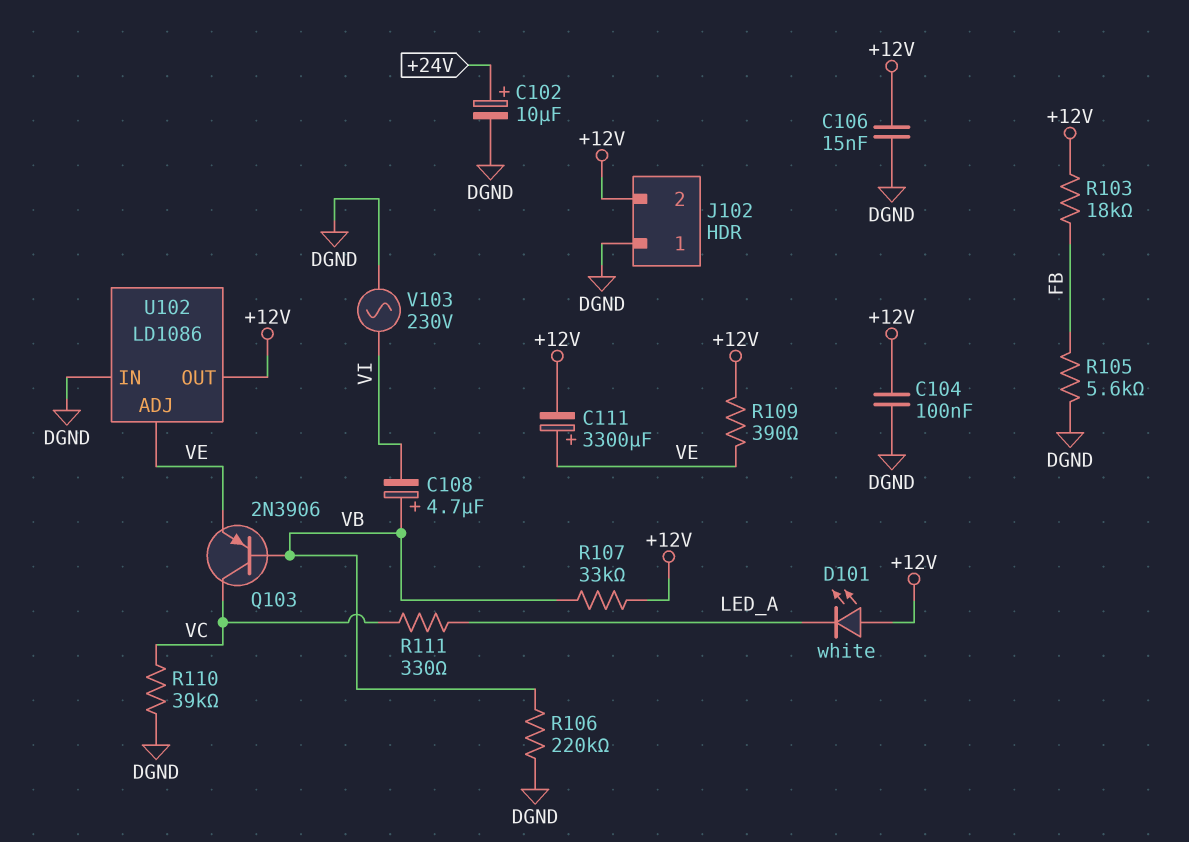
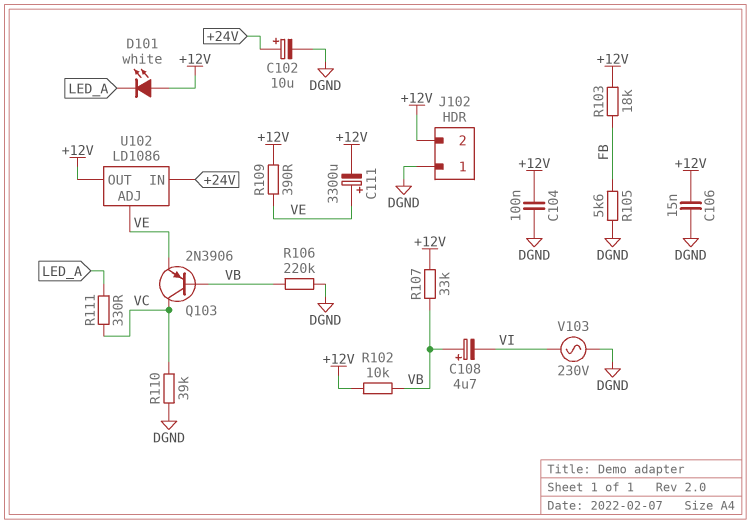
R102: none -> 10k (+12V, VB)
U102 pin IN: DGND -> +24V

